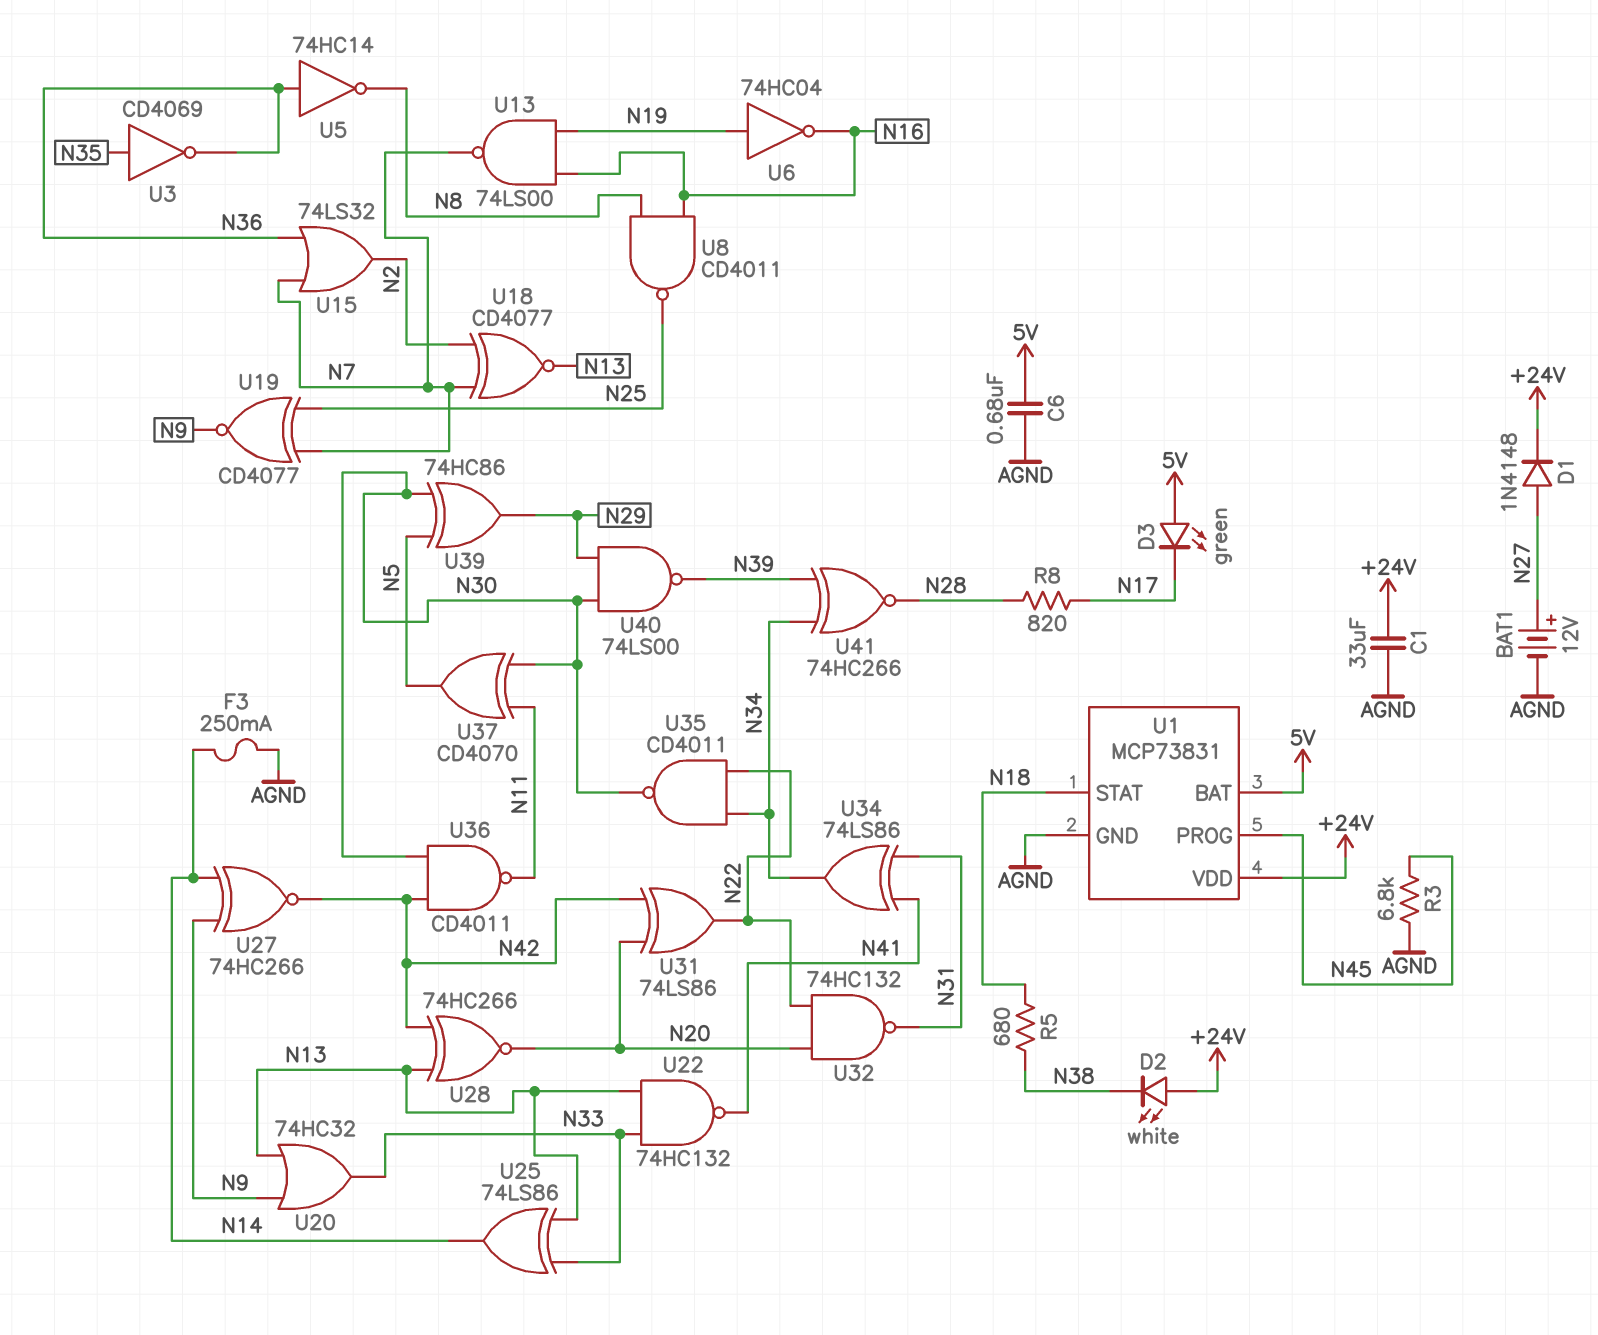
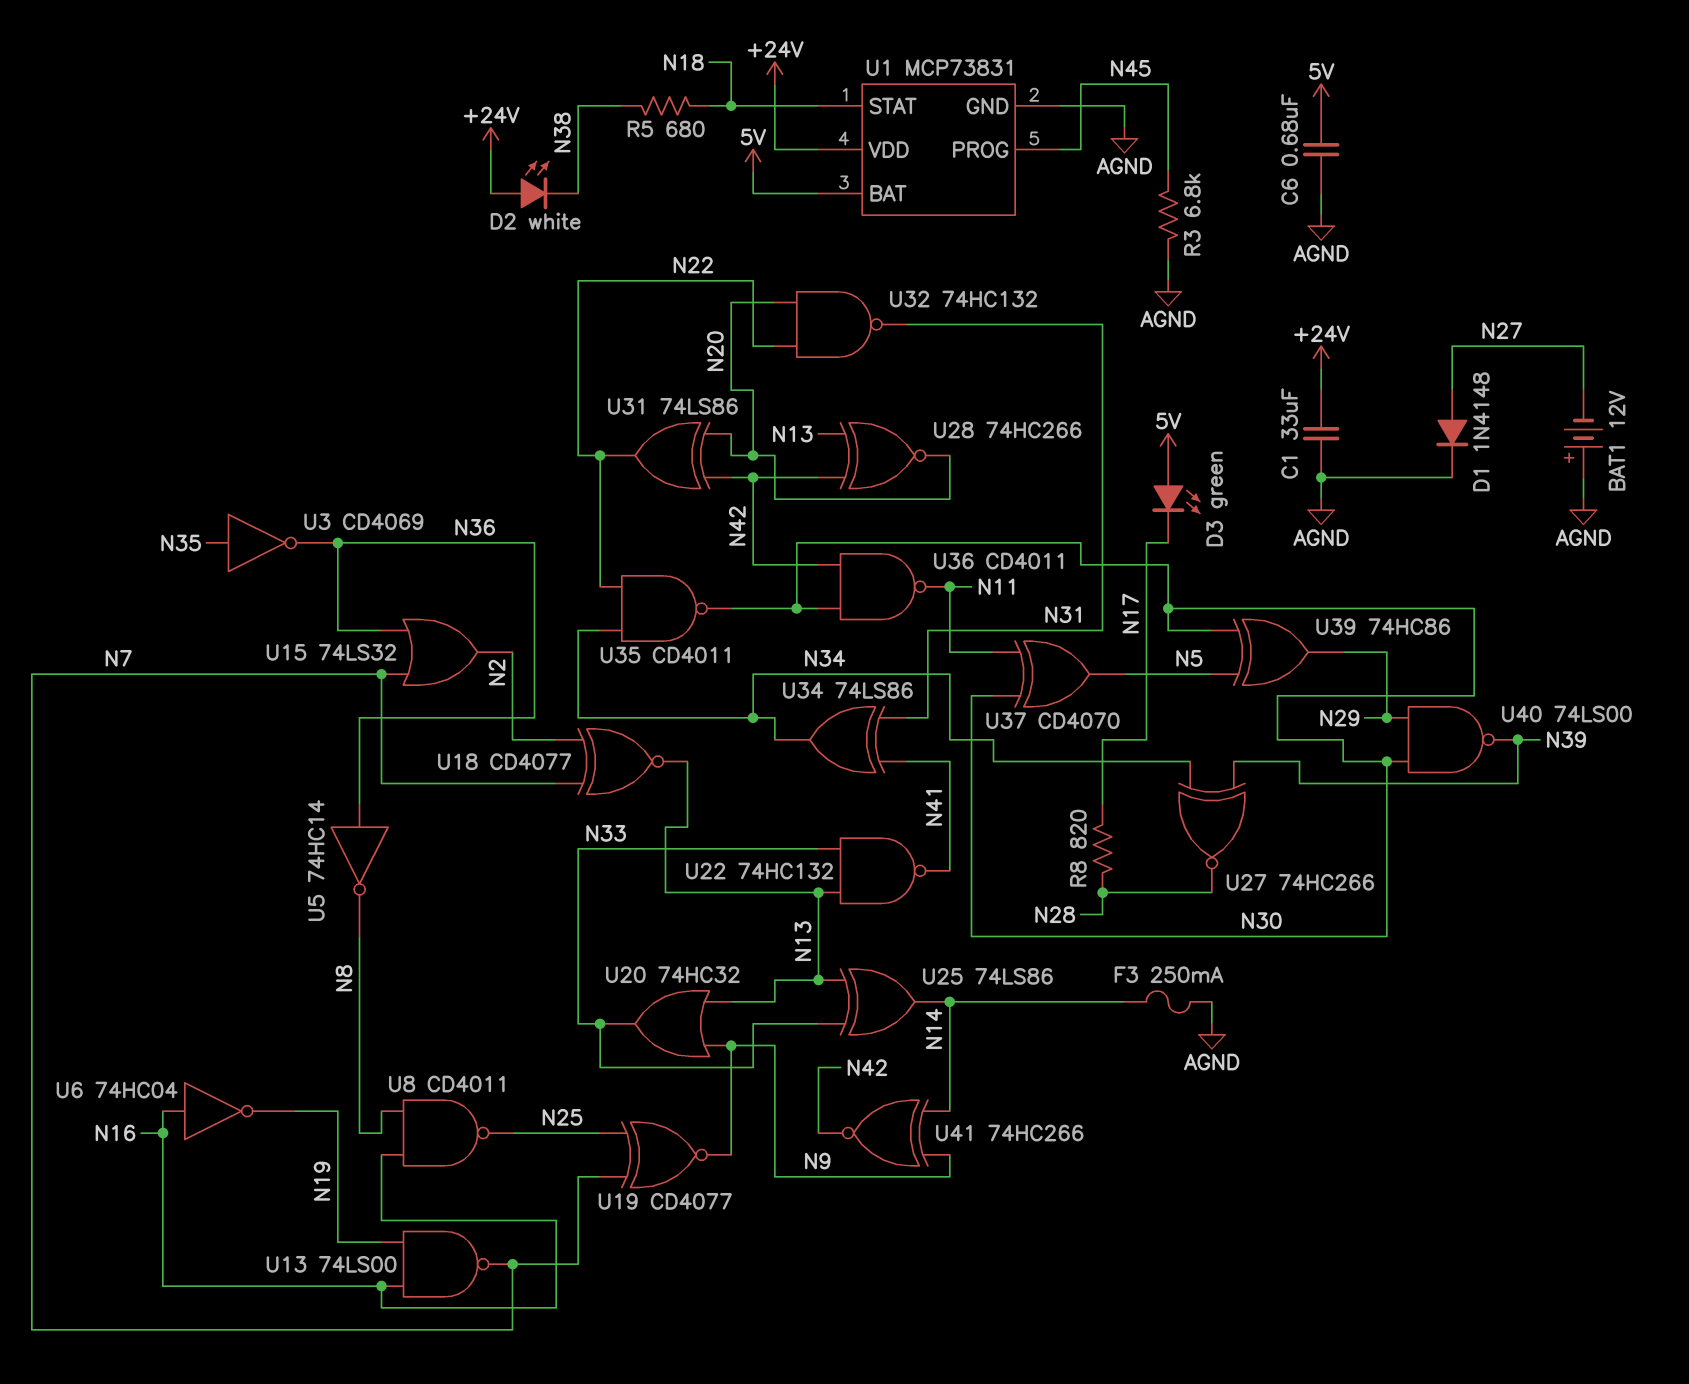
BAT1: 12V (plus N27, minus AGND) -> 12V (plus AGND, minus N27)
D1: diode 1N4148 (A N27, K +24V) -> diode 1N4148 (A N27, K AGND)
U6: NOT 74HC04 (in N19, out N16) -> NOT 74HC04 (in N16, out N19)
U27: XNOR 74HC266 (in N9, in N14, out N42) -> XNOR 74HC266 (in N34, in N39, out N28)
U41: XNOR 74HC266 (in N34, in N39, out N28) -> XNOR 74HC266 (in N9, in N14, out N42)

